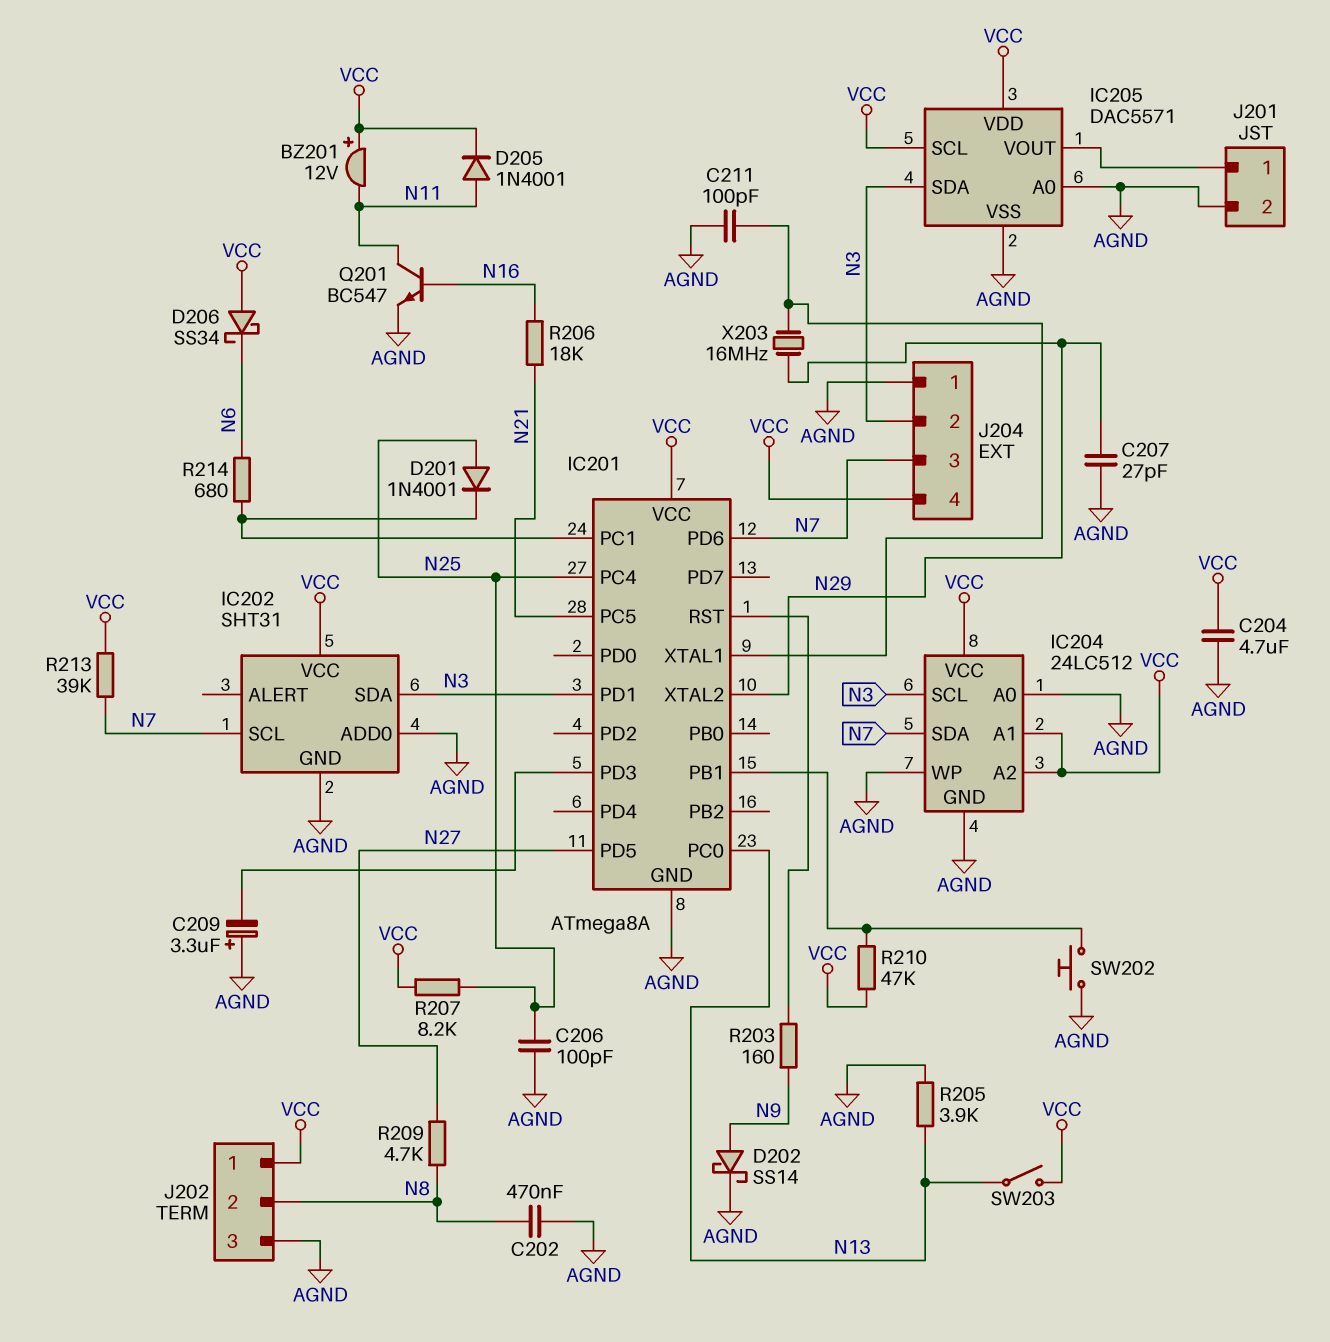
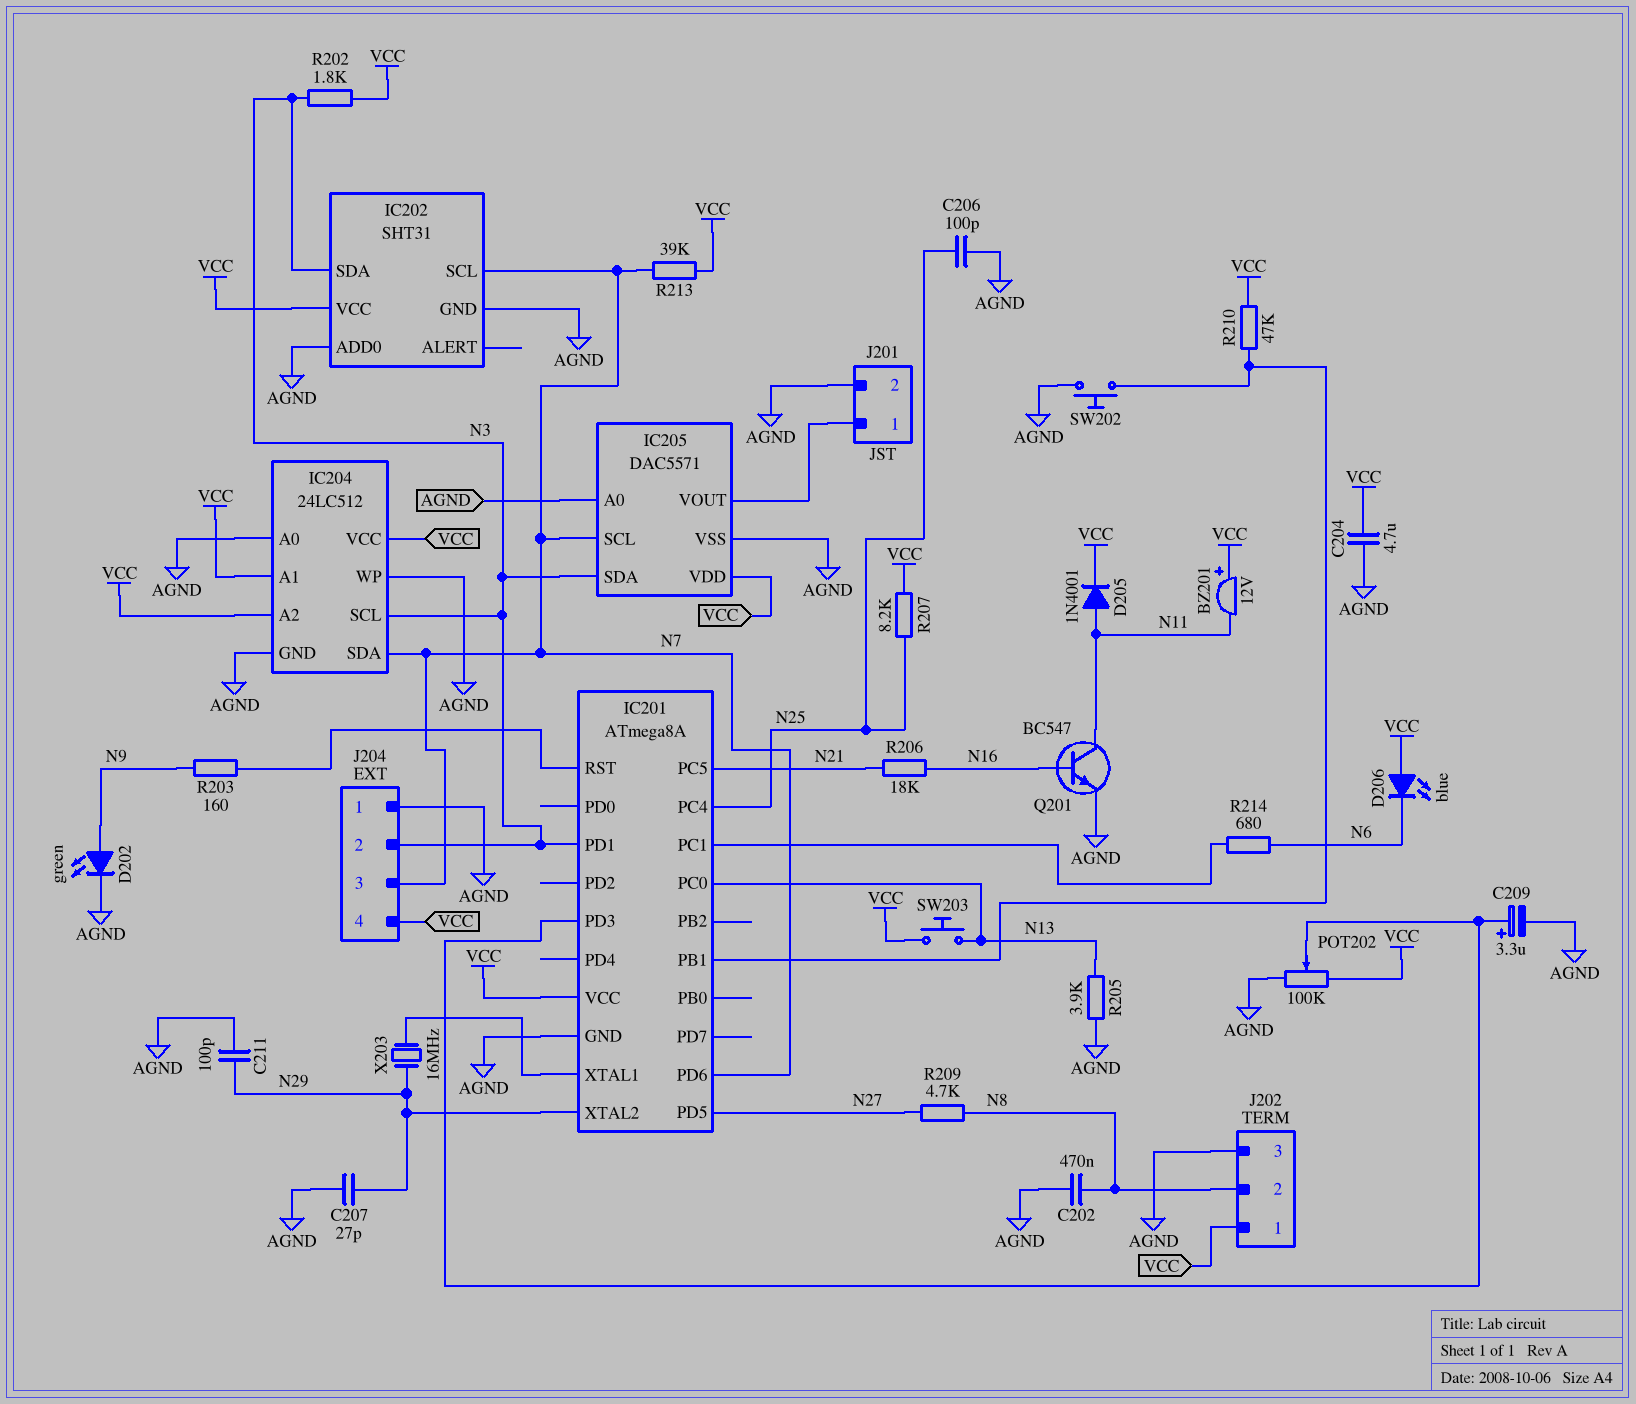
C209: 3.3uF (plus AGND, minus IC201/PD3) -> 3.3uF (plus IC201/PD3, minus AGND)
C211: 100pF (AGND, IC201/XTAL1) -> 100pF (AGND, N29)
D201: diode 1N4001 (A N25, K IC201/PC1) -> none
D202: schottky SS14 (A N9, K AGND) -> LED green (A N9, K AGND)
D206: schottky SS34 (A VCC, K N6) -> LED blue (A VCC, K N6)
IC205 pin SCL: VCC -> N7
POT202: none -> 100k (AGND, VCC, wiper IC201/PD3)
R202: none -> 1.8k (N3, VCC)
SW203: switch (N13, VCC) -> button (N13, VCC)

